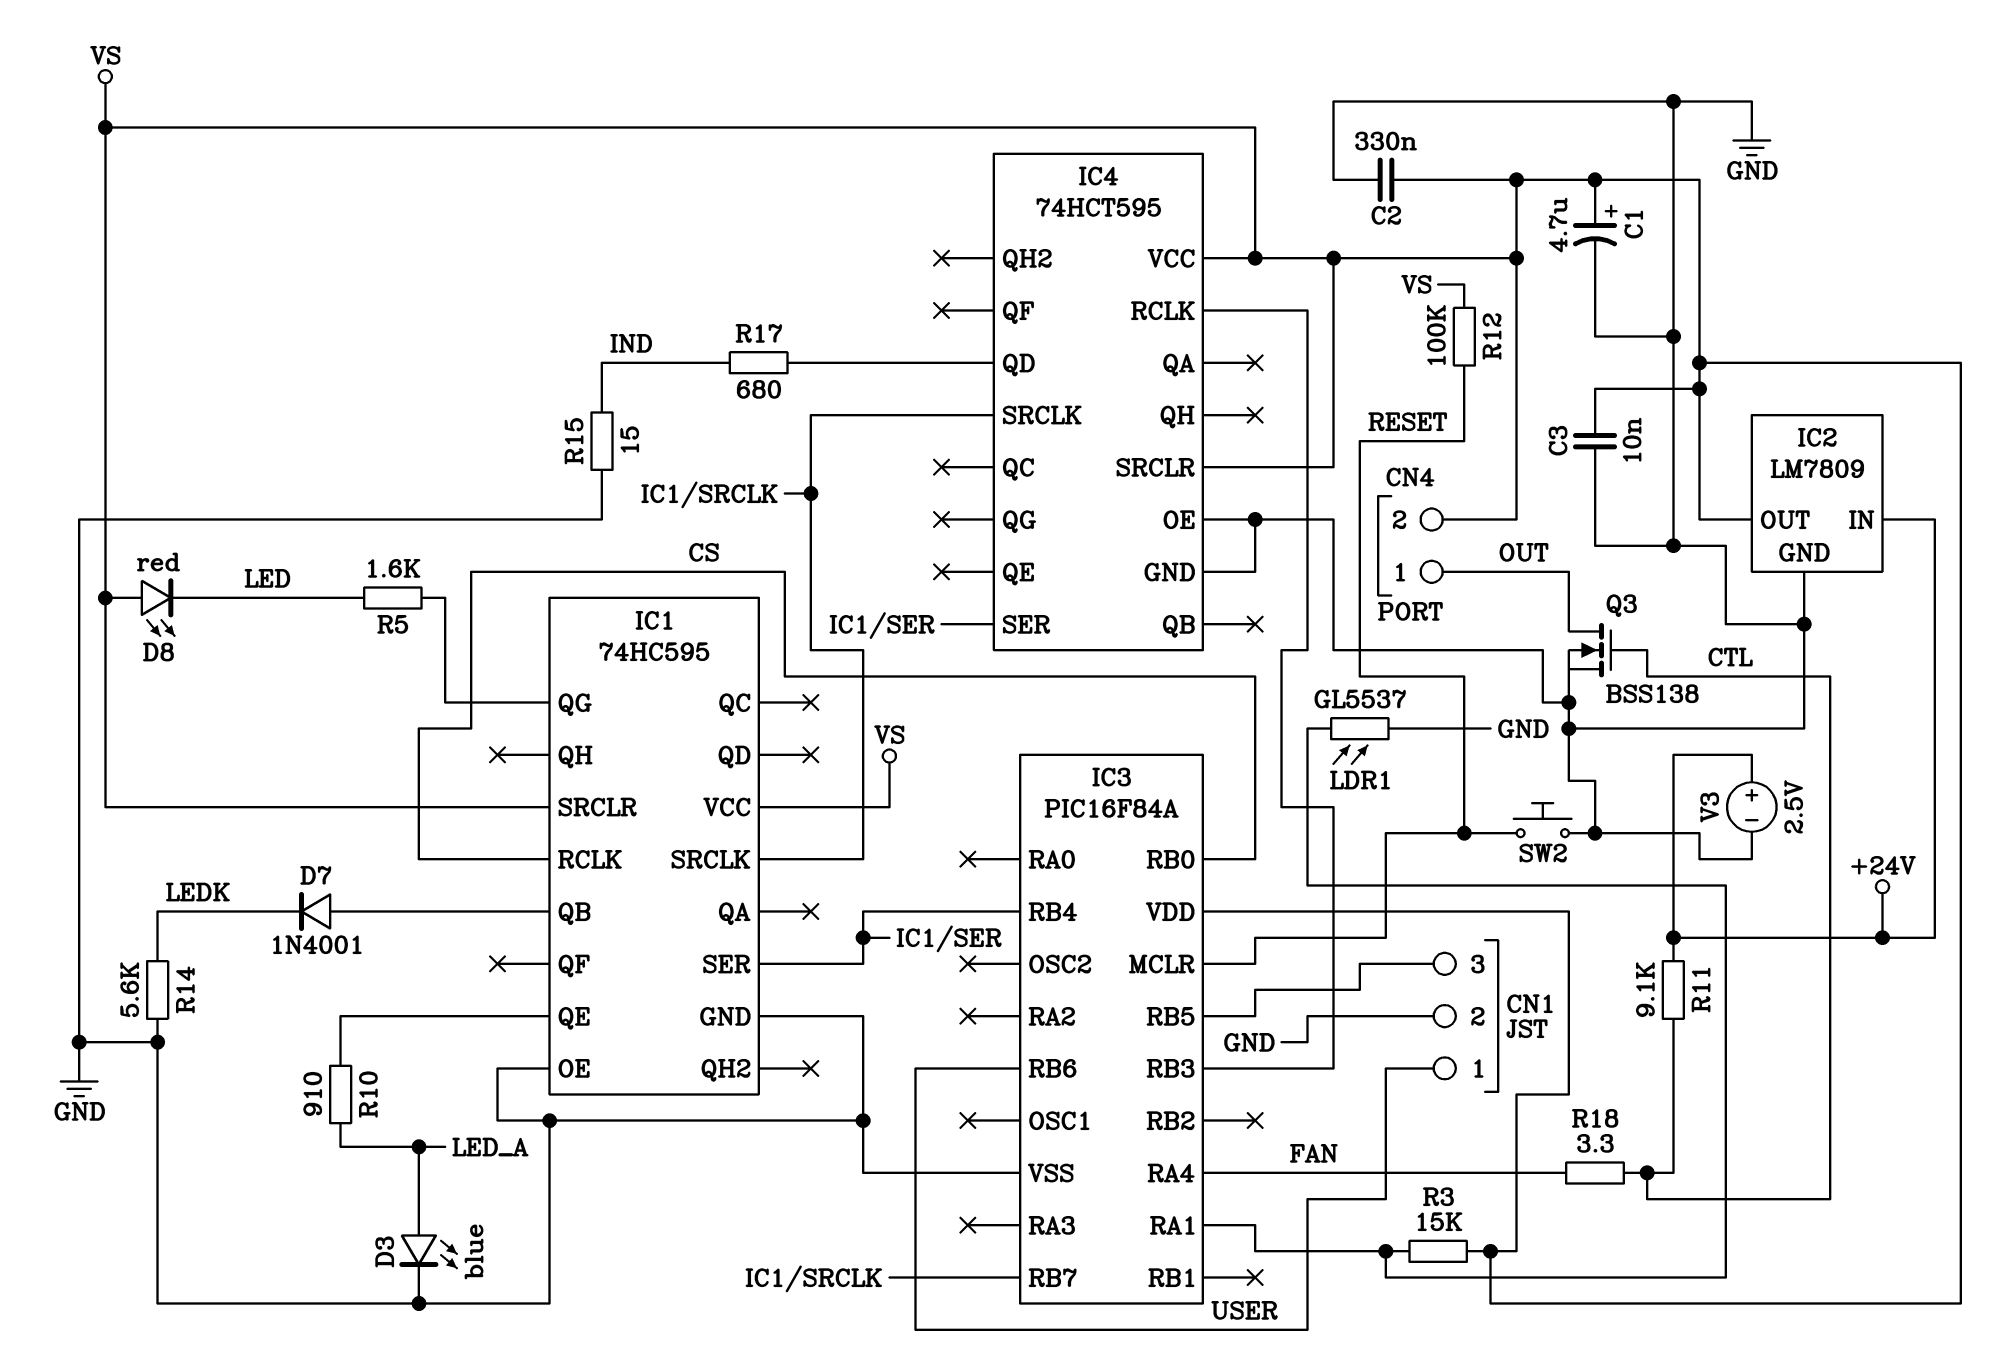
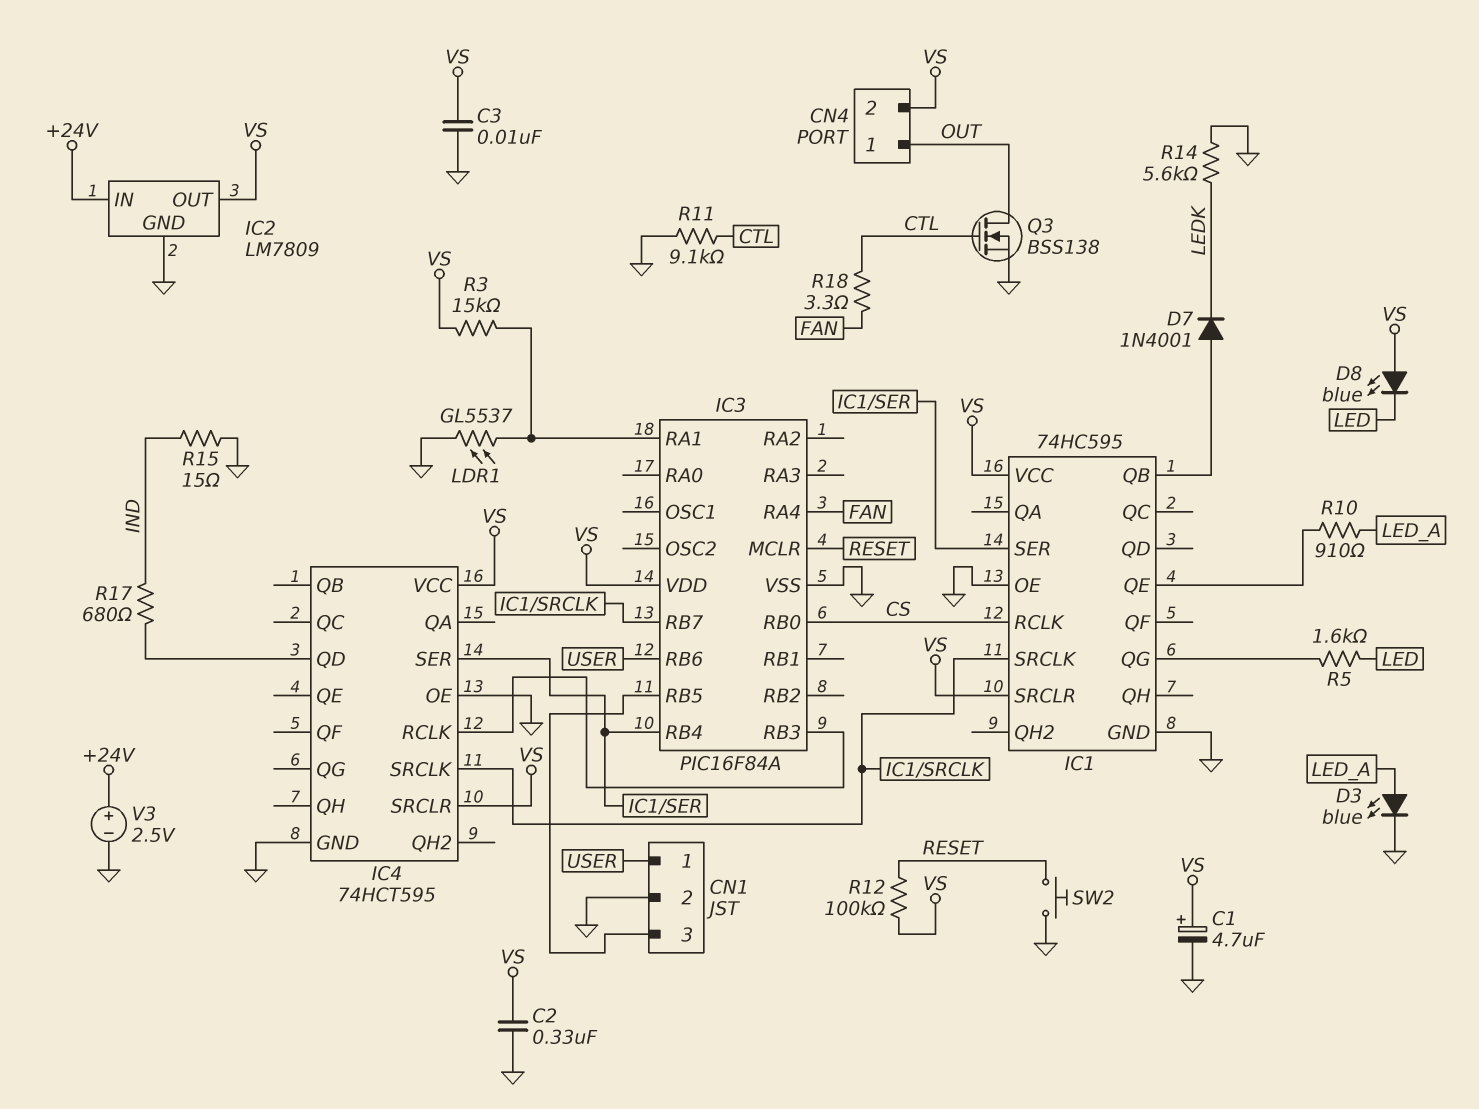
D8: LED red (A VS, K LED) -> LED blue (A VS, K LED)
R11: 9.1k (+24V, CTL) -> 9.1k (CTL, GND)

